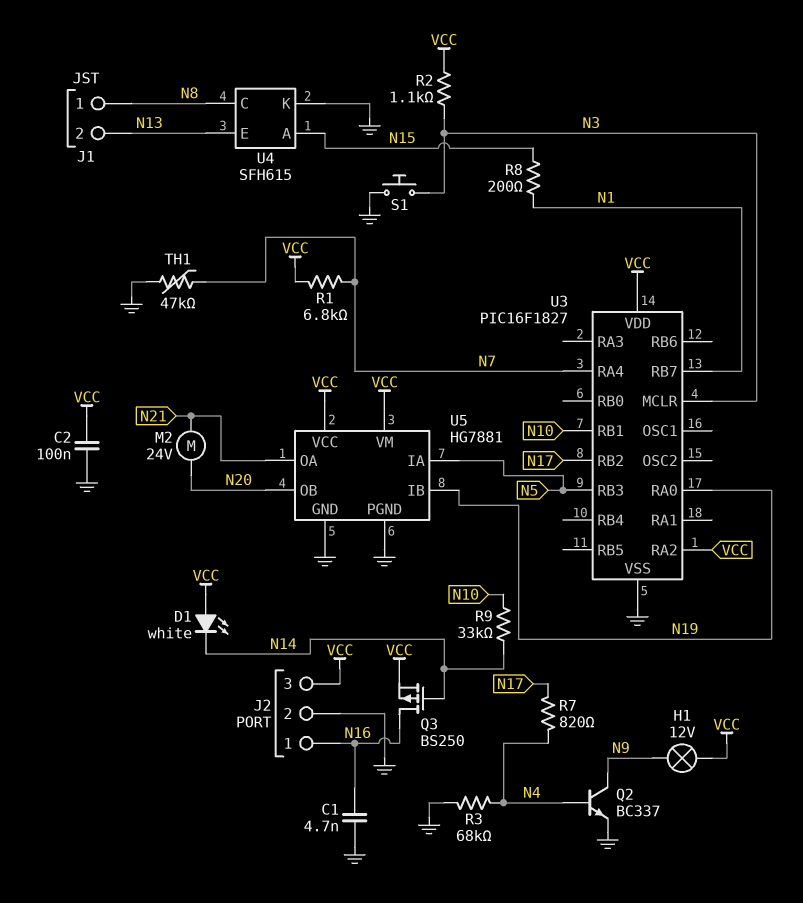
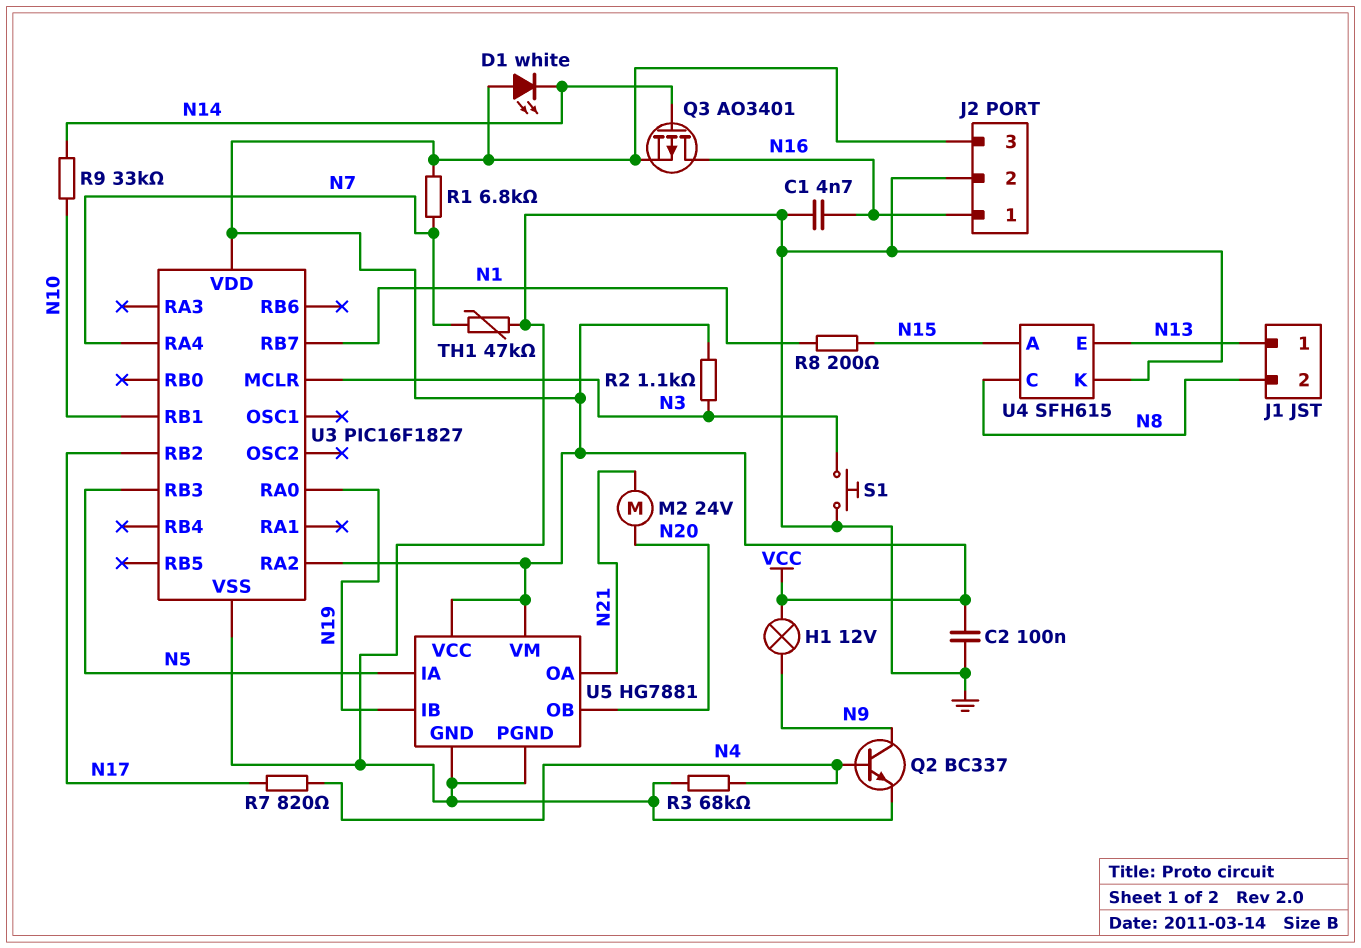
J1 pin 1: N8 -> N13
J1 pin 2: N13 -> N8
Q3: PMOS BS250 (G N14, D N16, S VCC) -> PMOS AO3401 (G N14, D N16, S VCC)

